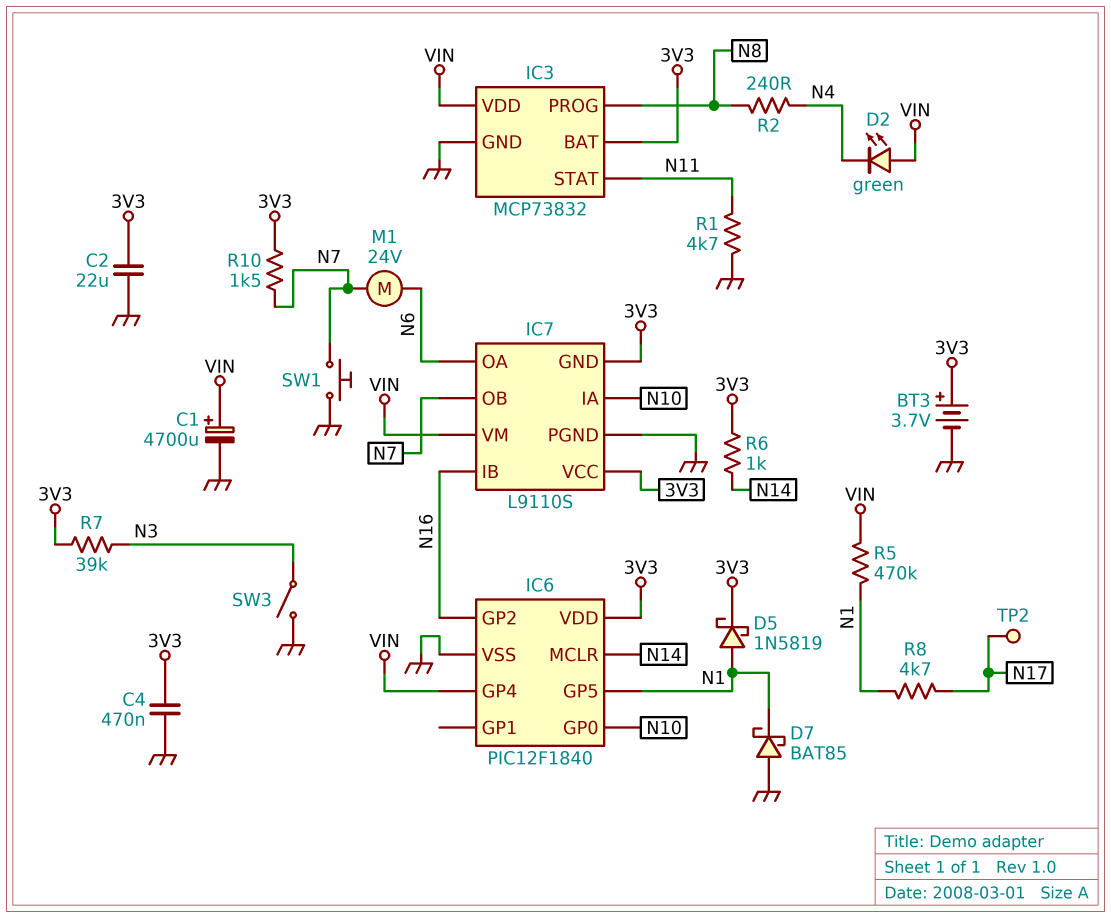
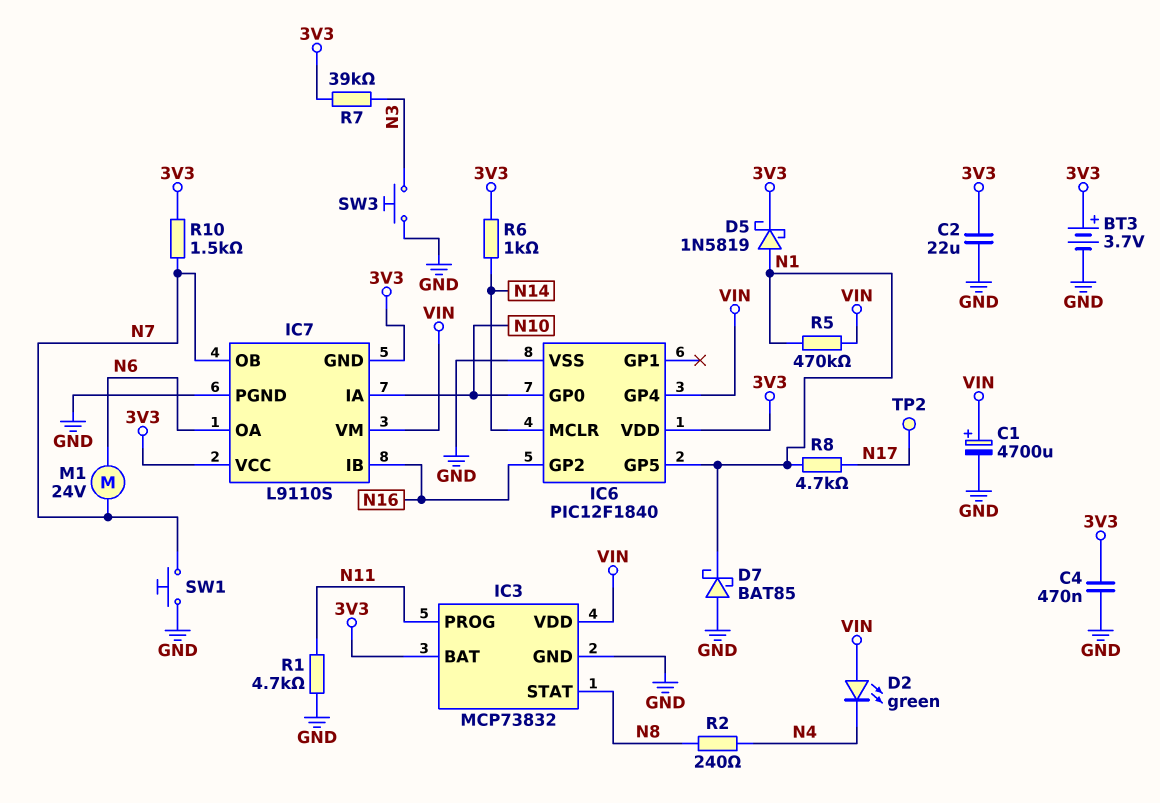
IC3 pin PROG: N8 -> N11
IC3 pin STAT: N11 -> N8
SW3: switch (GND, N3) -> button (GND, N3)

